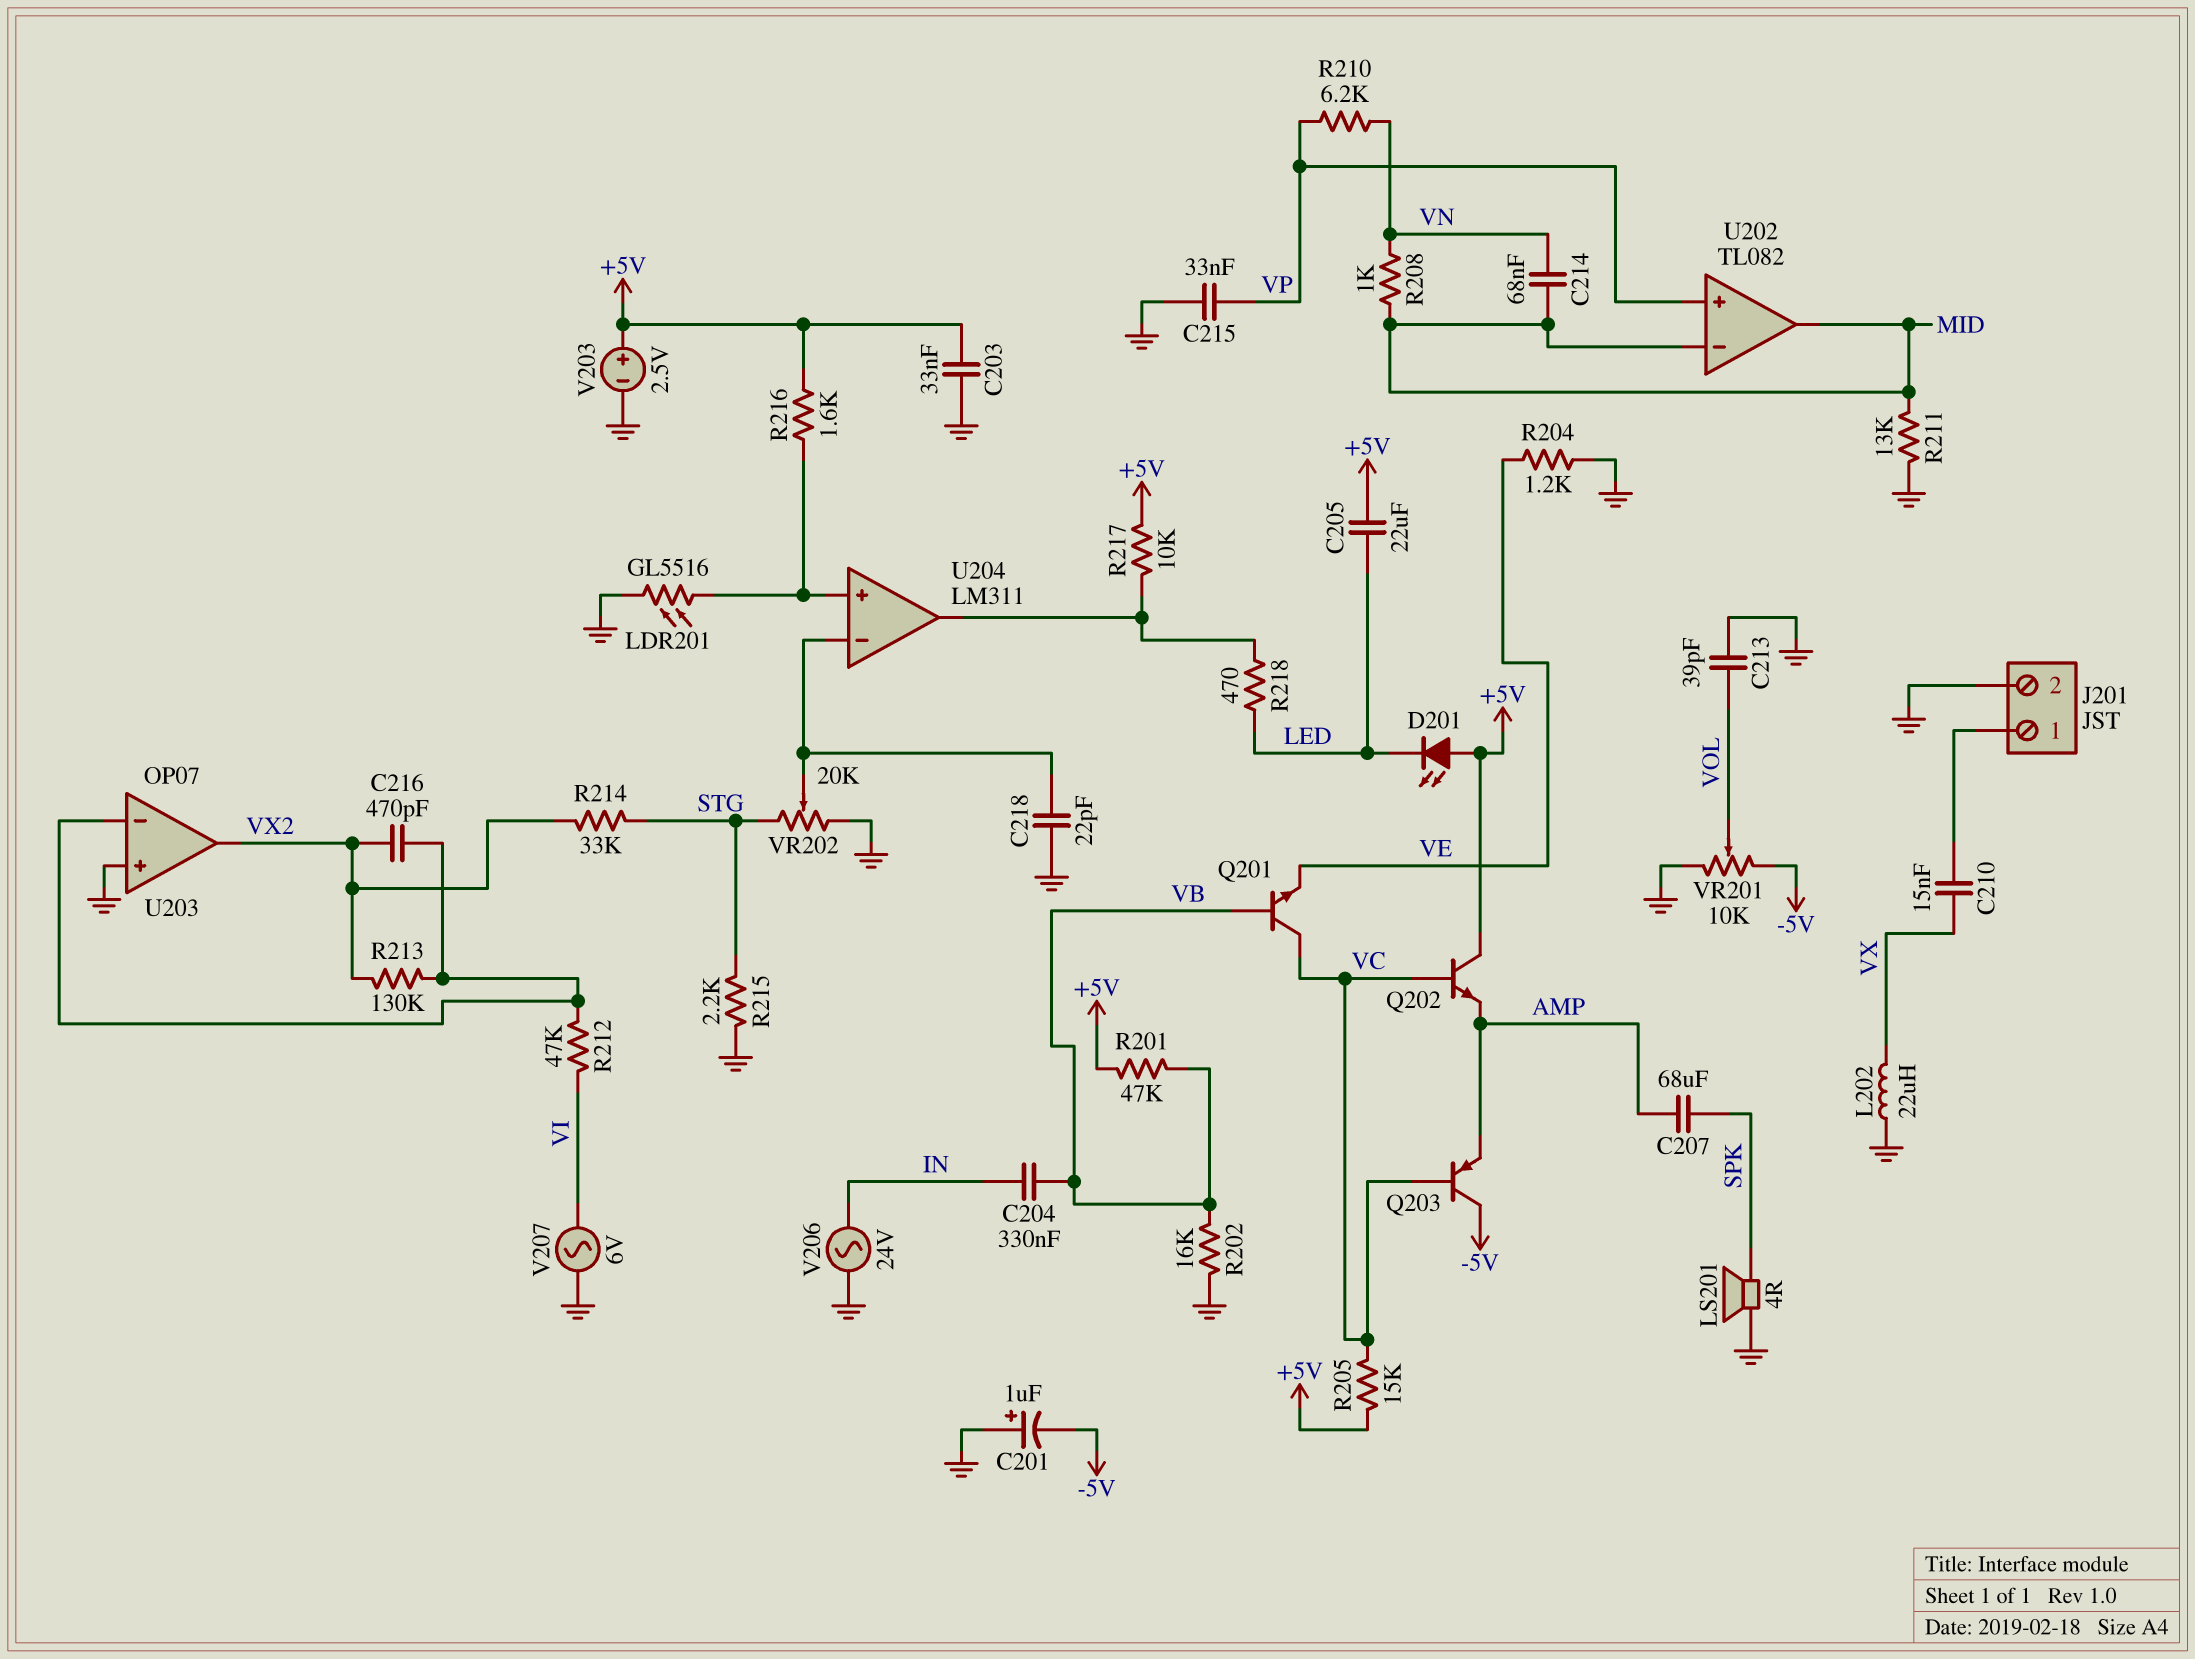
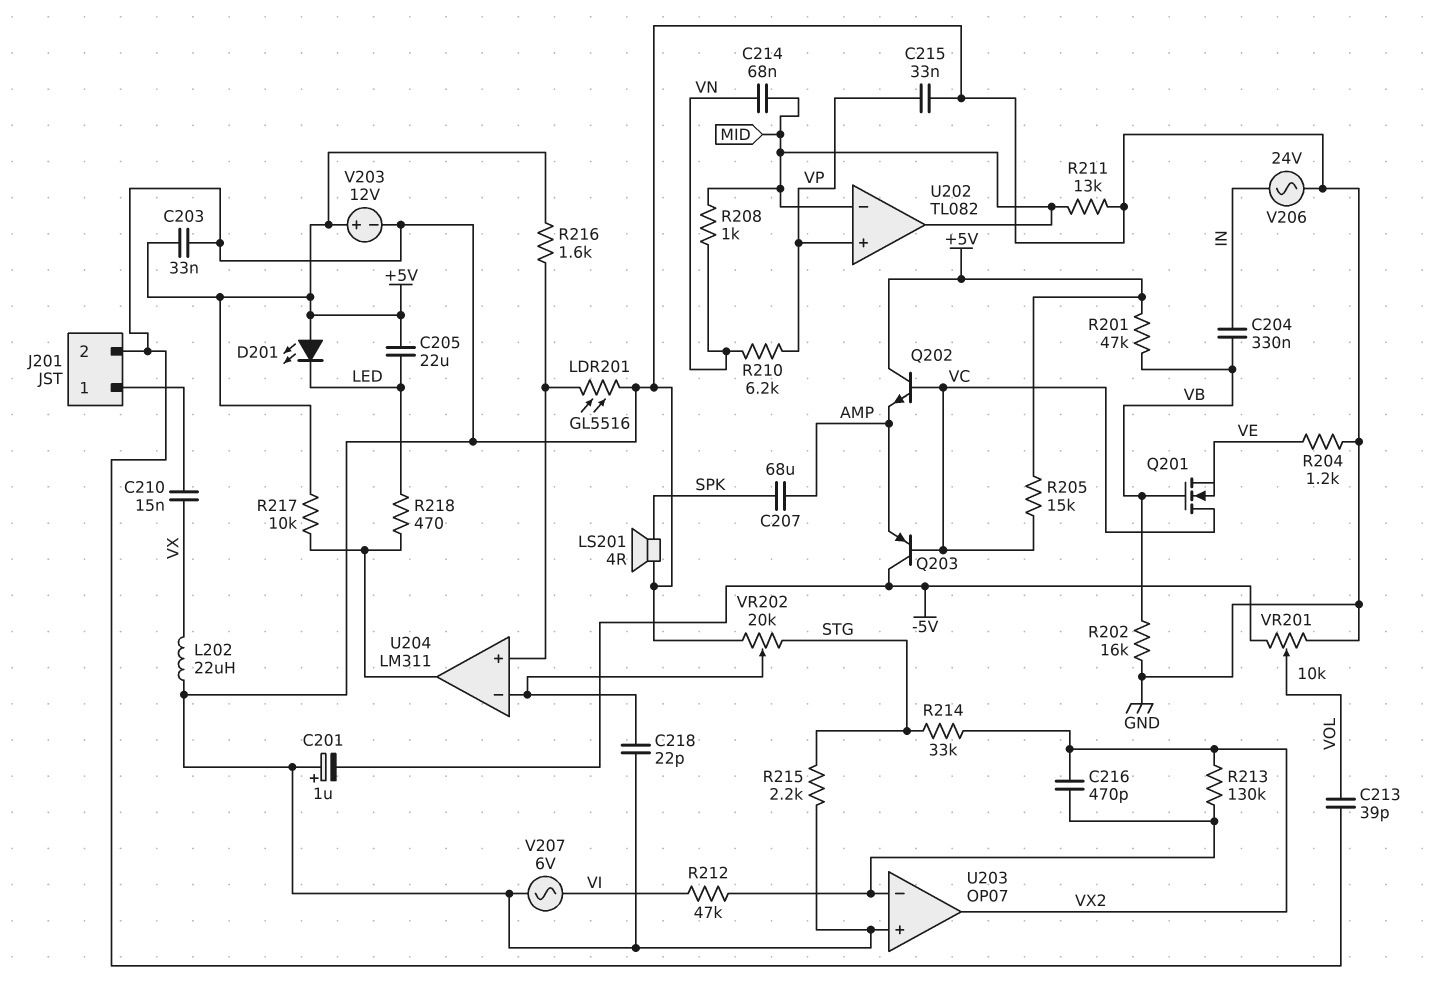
Q201: NPN (B VB, C VC, E VE) -> NMOS (G VB, D VC, S VE)
V203: 2.5V (plus +5V, minus GND) -> 12V (plus +5V, minus GND)

